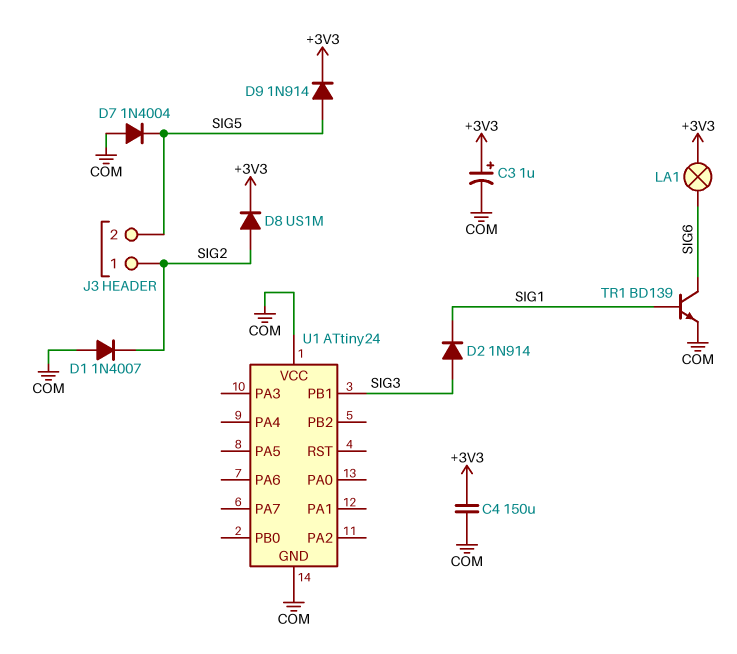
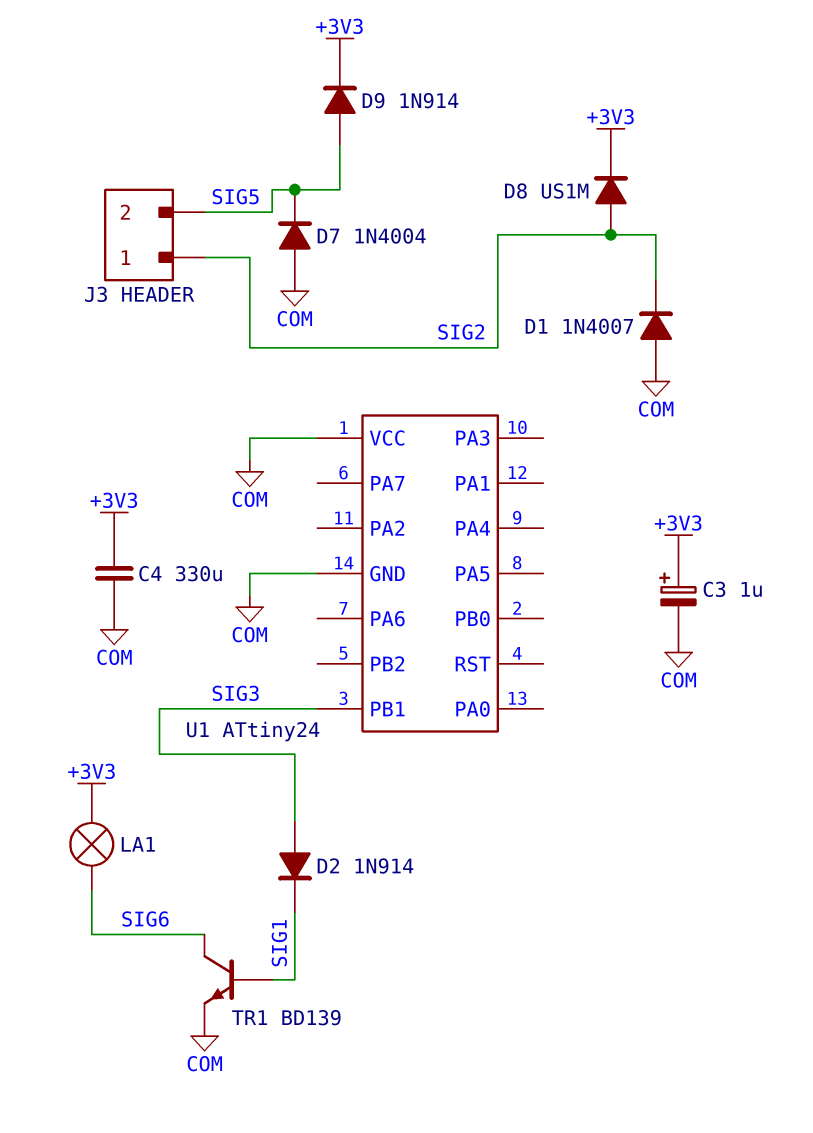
C4: 150uF (+3V3, COM) -> 330uF (+3V3, COM)

